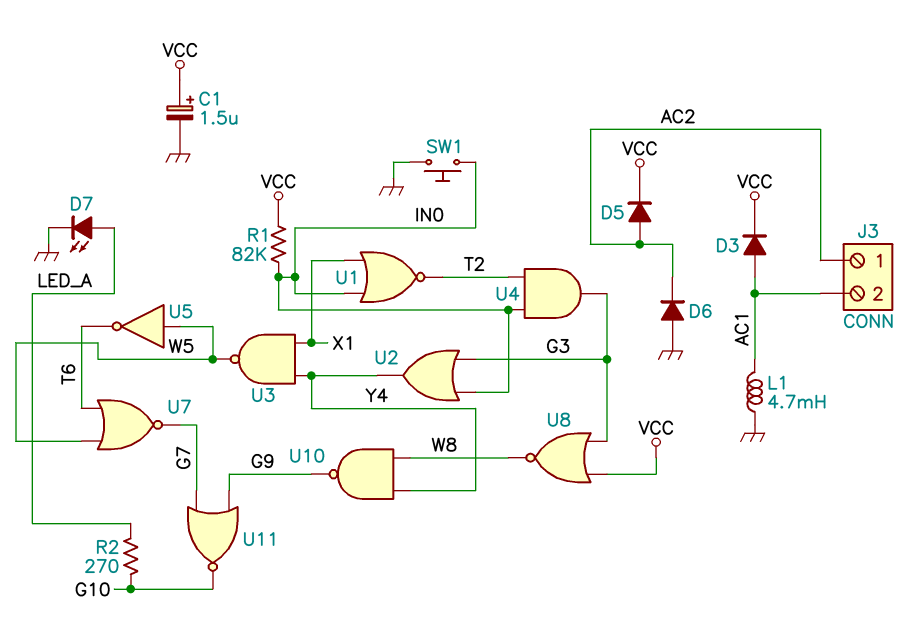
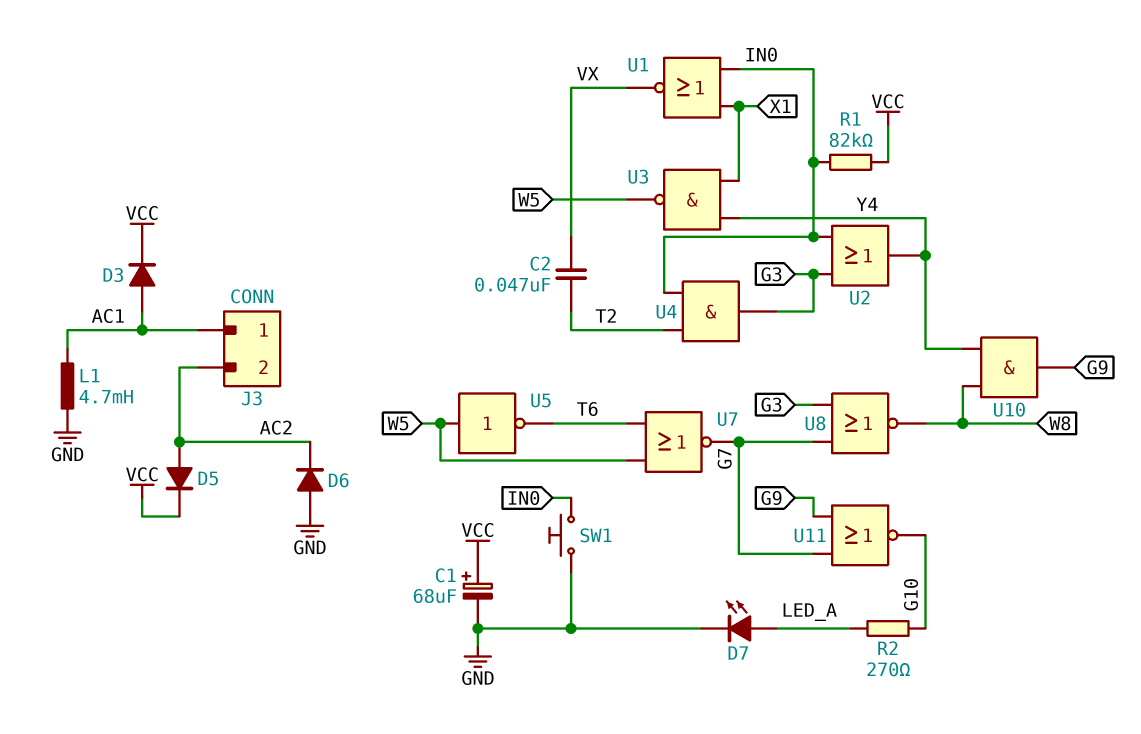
C1: 1.5uF (plus VCC, minus GND) -> 68uF (plus VCC, minus GND)
C2: none -> 47nF (T2, VX)
J3 pin 1: AC2 -> AC1
J3 pin 2: AC1 -> AC2
U1: NOR (in IN0, in X1, out T2) -> NOR (in IN0, in X1, out VX)
U8: NOR (in G3, in VCC, out W8) -> NOR (in G3, in G7, out W8)
U10: NAND (in W8, in Y4, out G9) -> AND (in W8, in Y4, out G9)

